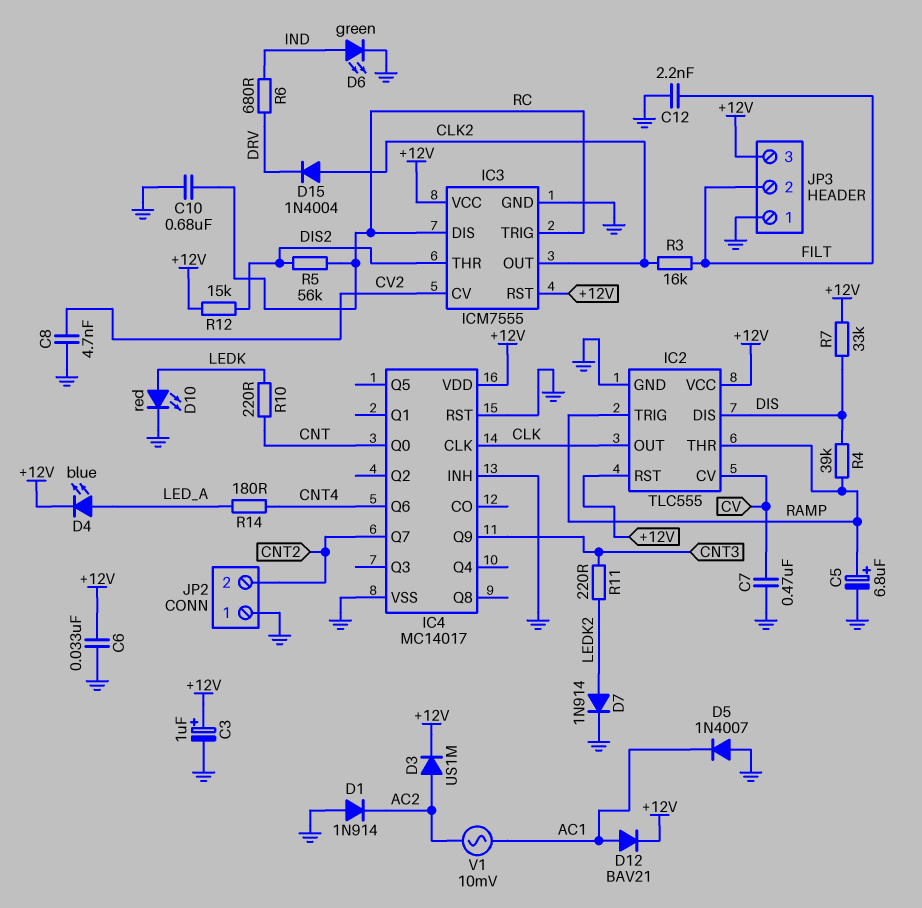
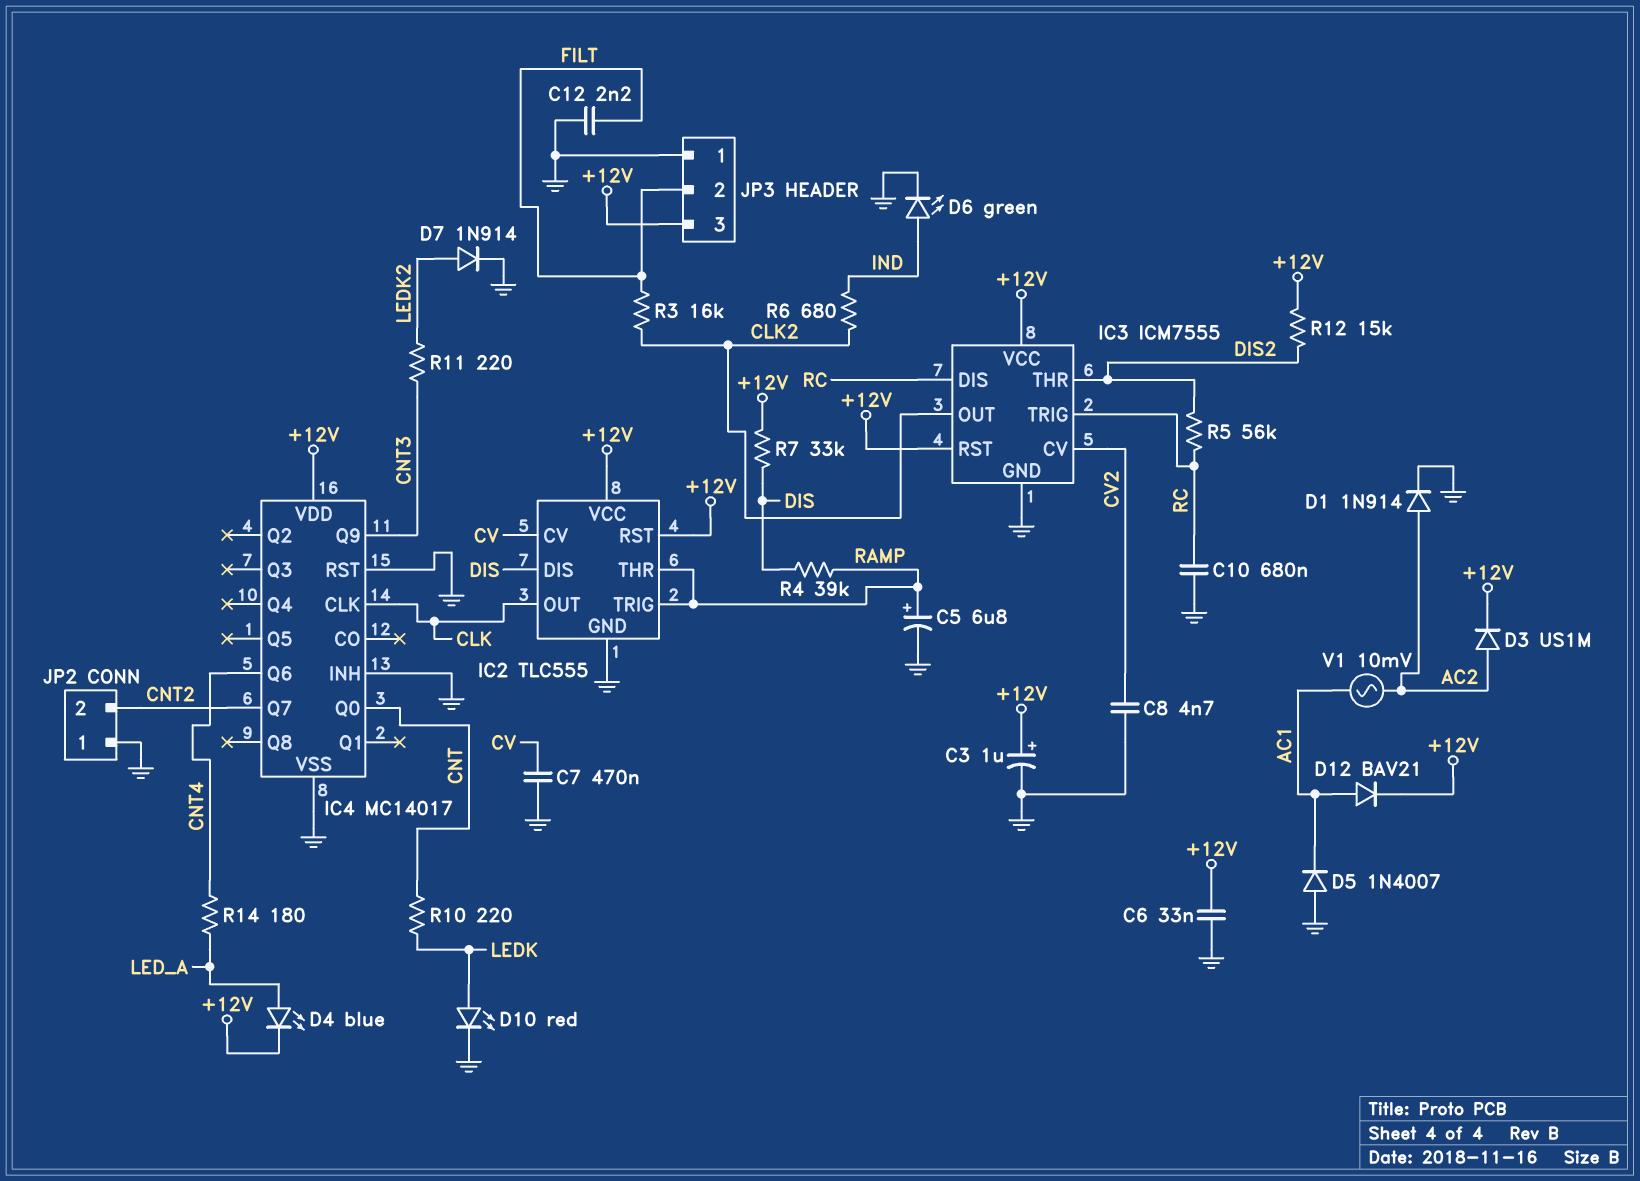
D1: diode 1N914 (A GND, K AC2) -> diode 1N914 (A AC2, K GND)
D15: diode 1N4004 (A CLK2, K DRV) -> none
R6: 680 (DRV, IND) -> 680 (CLK2, IND)

